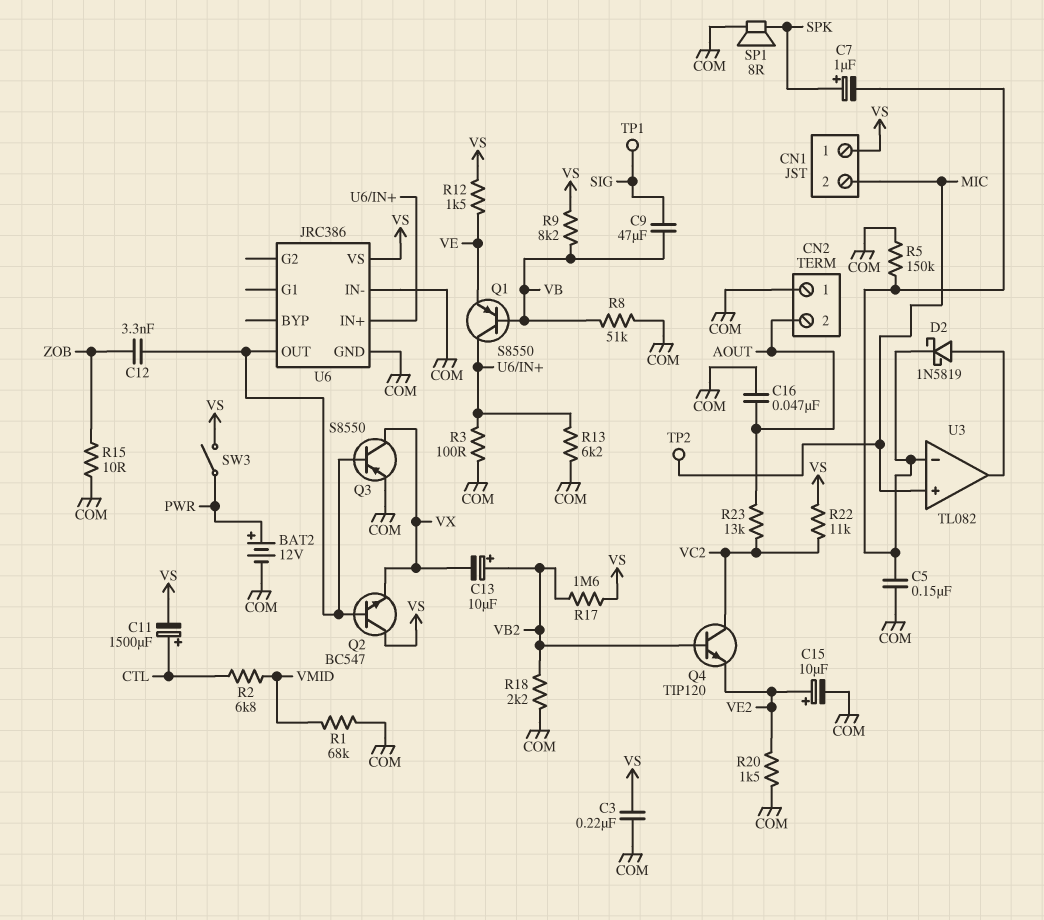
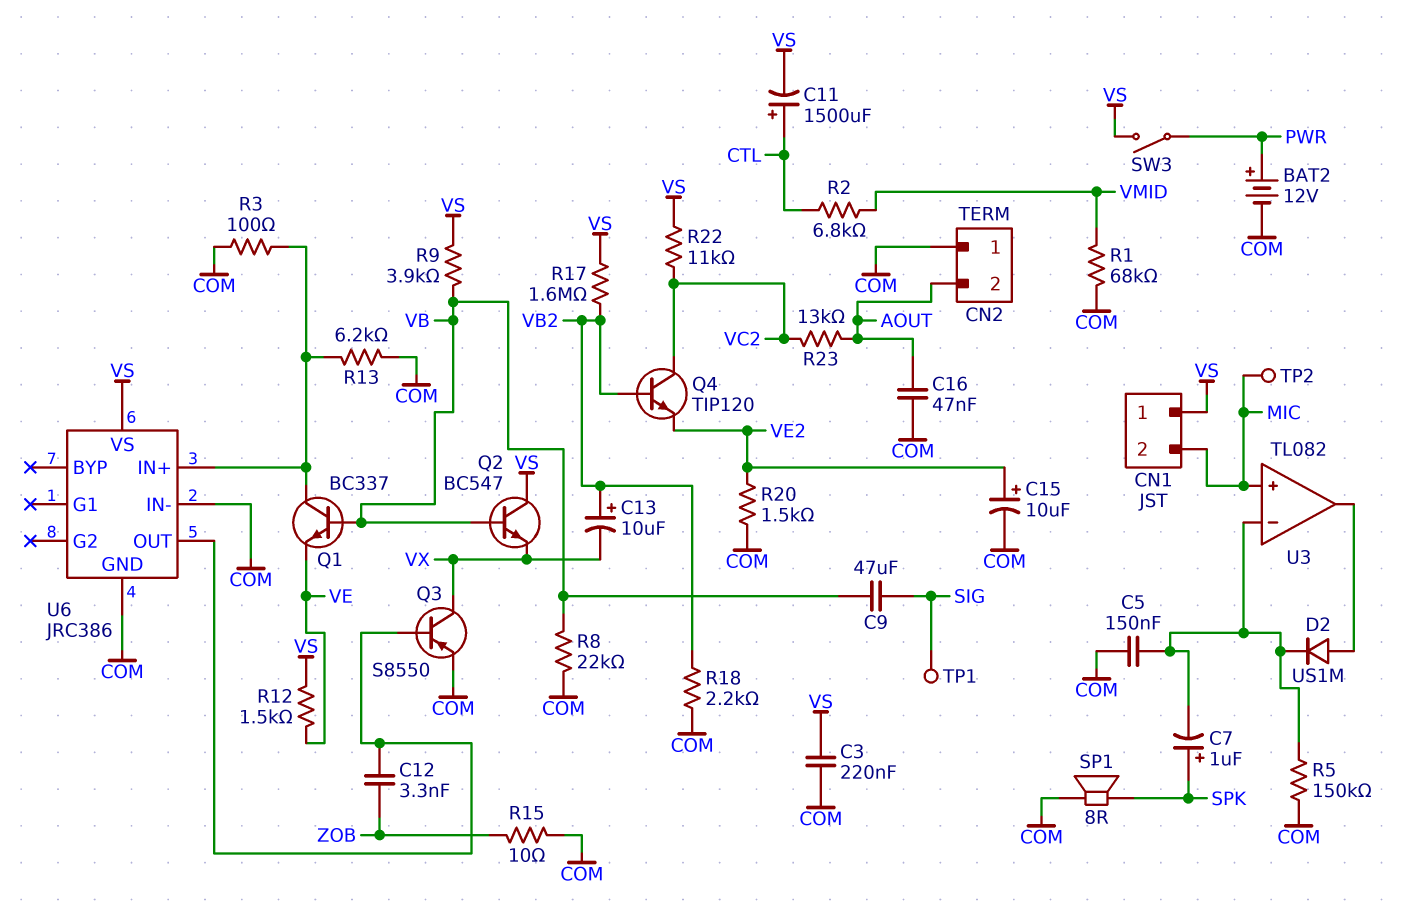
D2: schottky 1N5819 (A U3/out, K U3/in-) -> diode US1M (A U3/out, K U3/in-)
Q1: PNP S8550 (B VB, C U6/IN+, E VE) -> NPN BC337 (B VB, C U6/IN+, E VE)
Q2: NPN BC547 (B U6/OUT, C VS, E VX) -> NPN BC547 (B VB, C VS, E VX)
R8: 51k (COM, VB) -> 22k (COM, VB)
R9: 8.2k (VB, VS) -> 3.9k (VB, VS)

